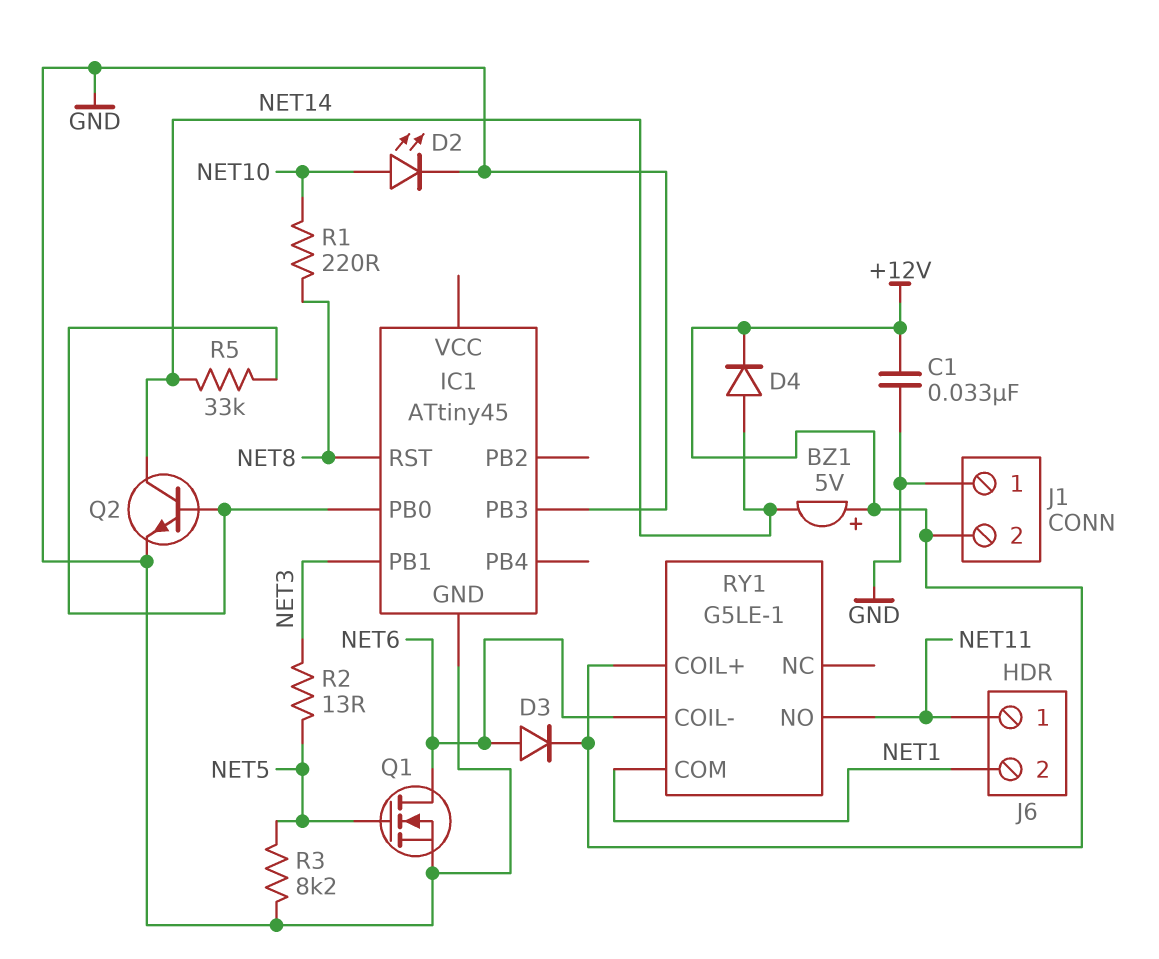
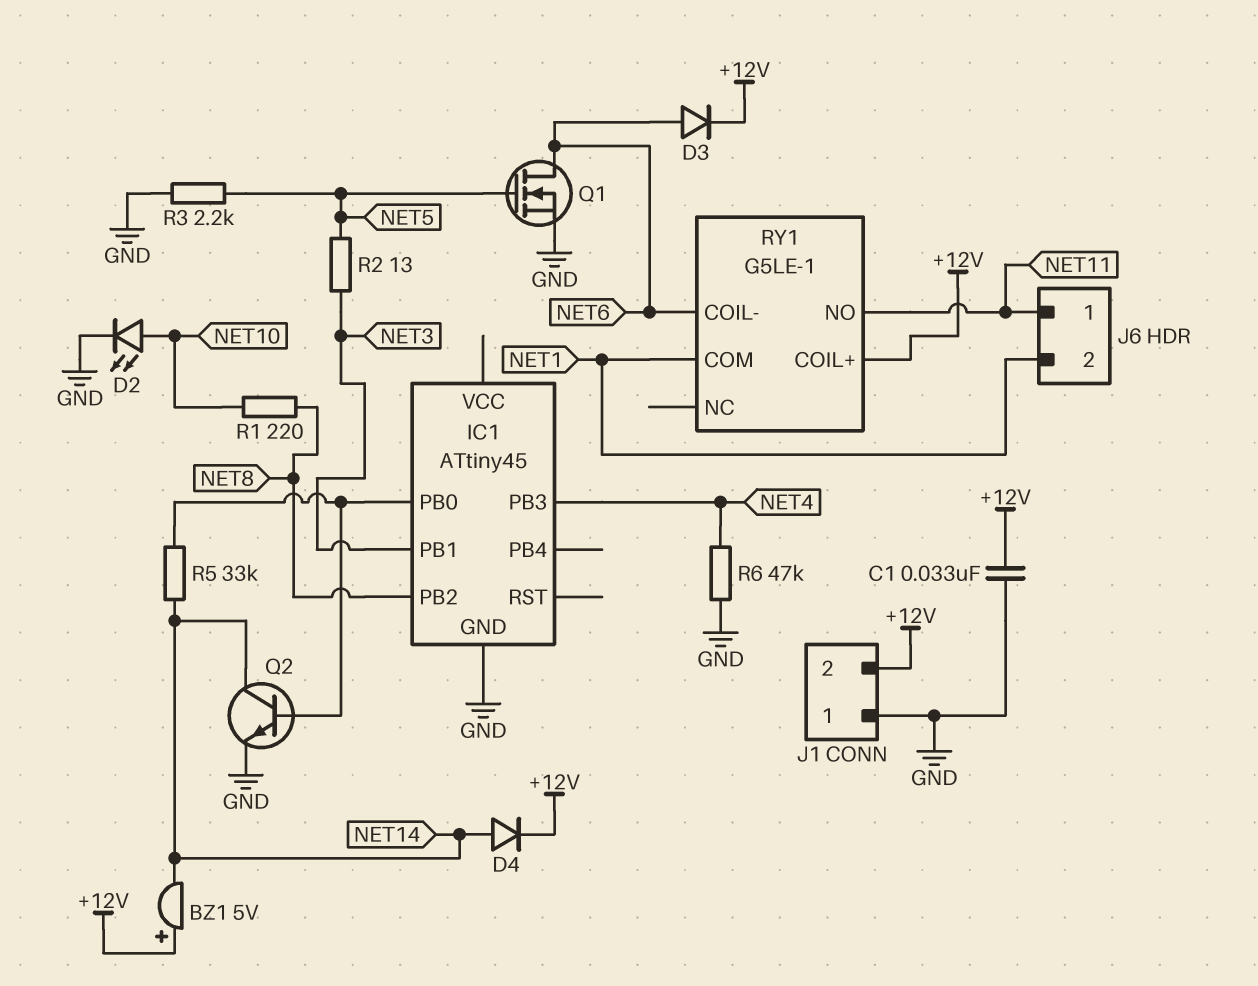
IC1 pin PB2: none -> NET8
IC1 pin PB3: GND -> NET4
IC1 pin RST: NET8 -> none
R3: 8.2k (GND, NET5) -> 2.2k (GND, NET5)
R6: none -> 47k (GND, NET4)

